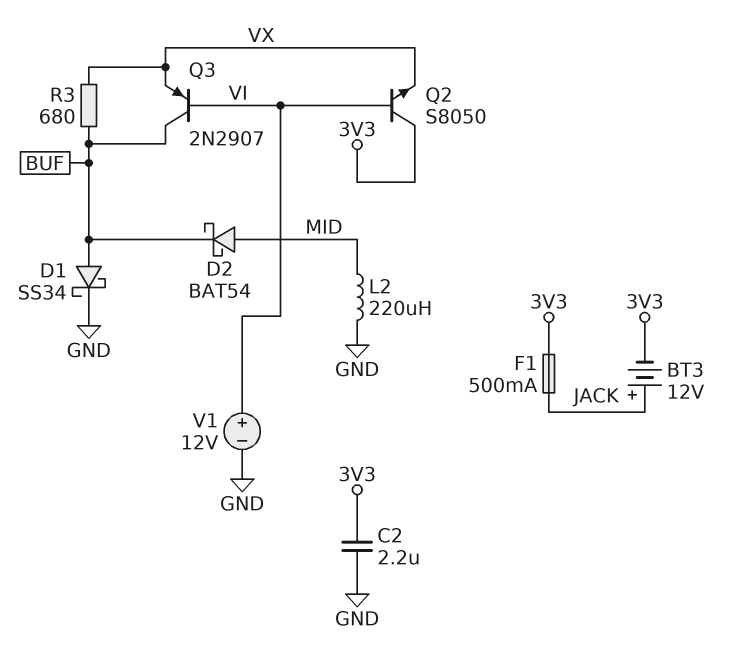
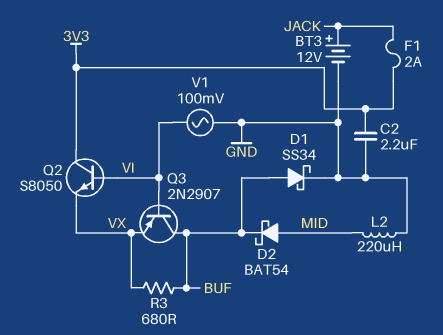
BT3: 12V (plus JACK, minus 3V3) -> 12V (plus JACK, minus GND)
F1: 500mA (3V3, JACK) -> 2A (3V3, JACK)
V1: 12V (plus VI, minus GND) -> AC 100mV (GND, VI)

